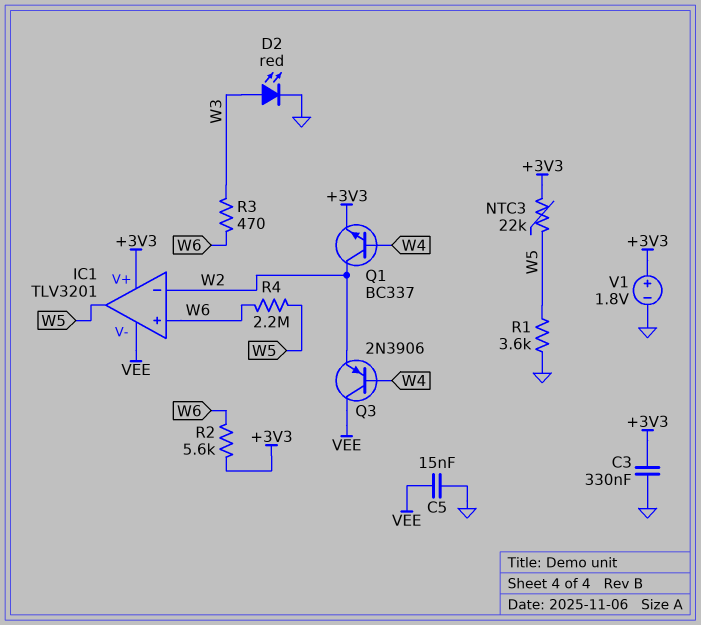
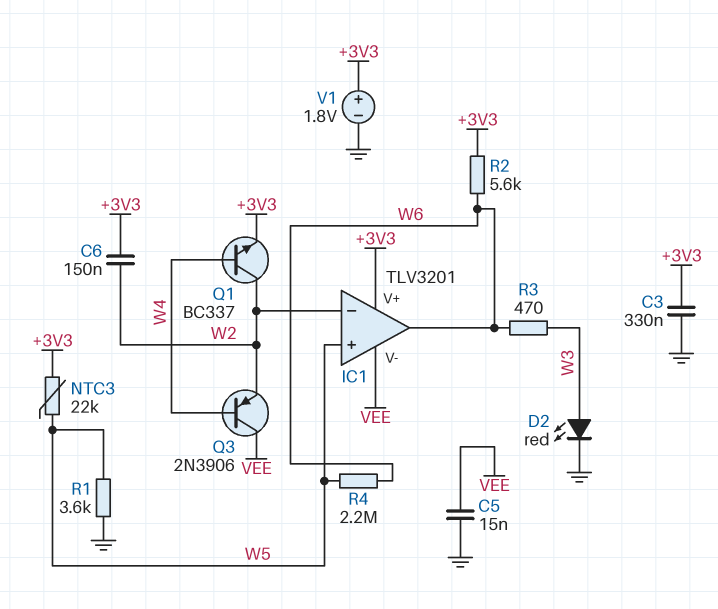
C6: none -> 150nF (+3V3, W2)
IC1 pin in+: W6 -> W5
IC1 pin out: W5 -> W6

